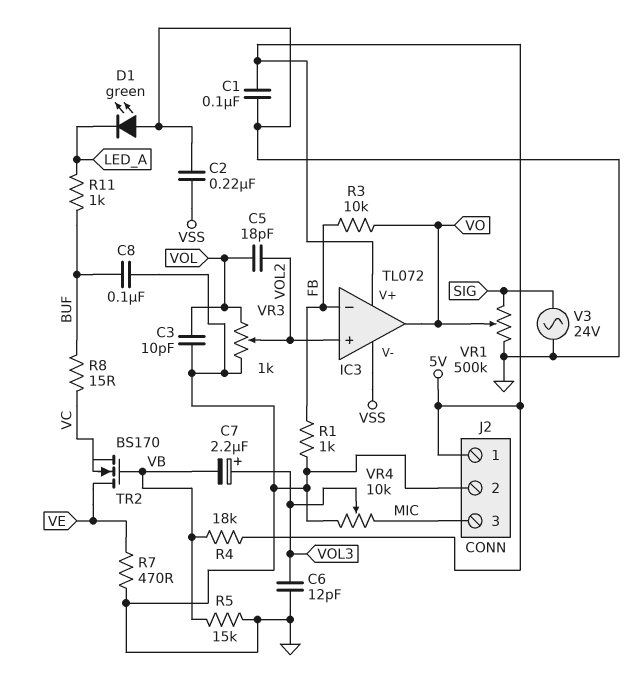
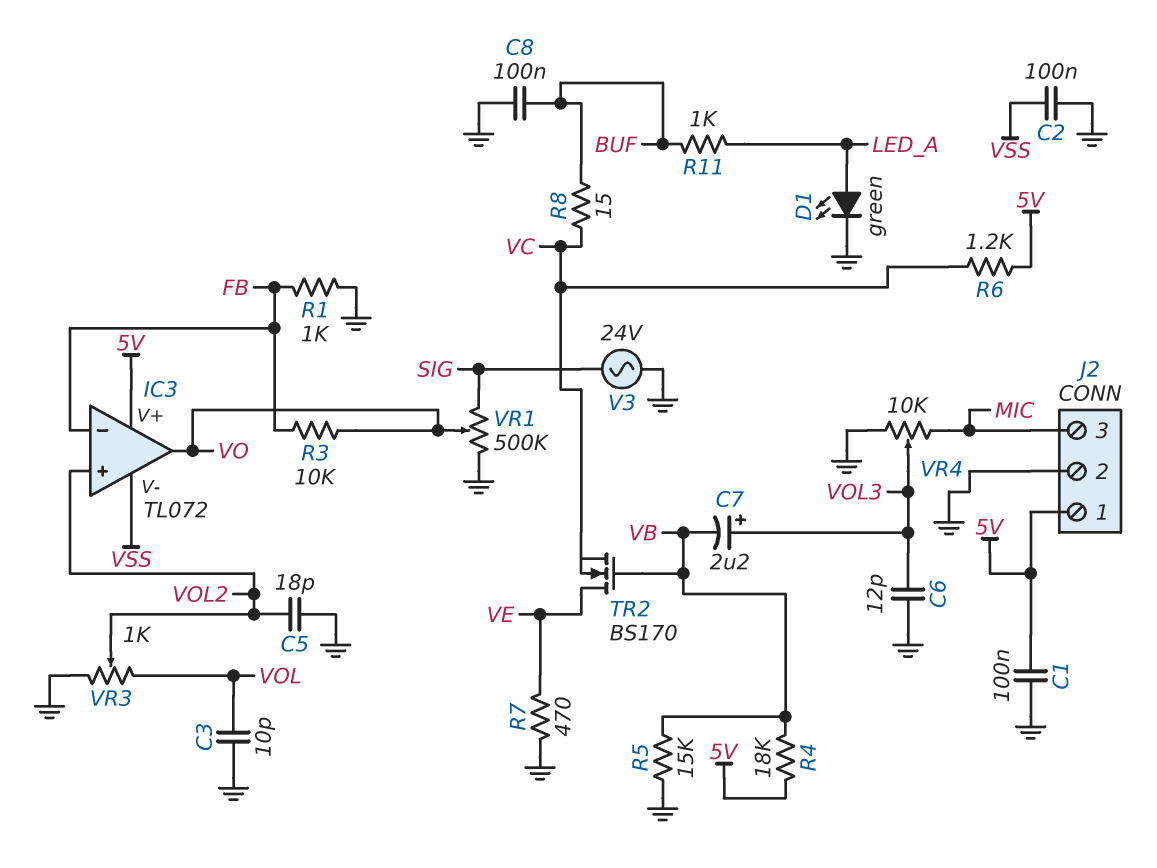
C2: 220nF (GND, VSS) -> 100nF (GND, VSS)
C5: 18pF (VOL, VOL2) -> 18pF (GND, VOL2)
D1: LED green (A GND, K LED_A) -> LED green (A LED_A, K GND)
R6: none -> 1.2k (5V, VC)

